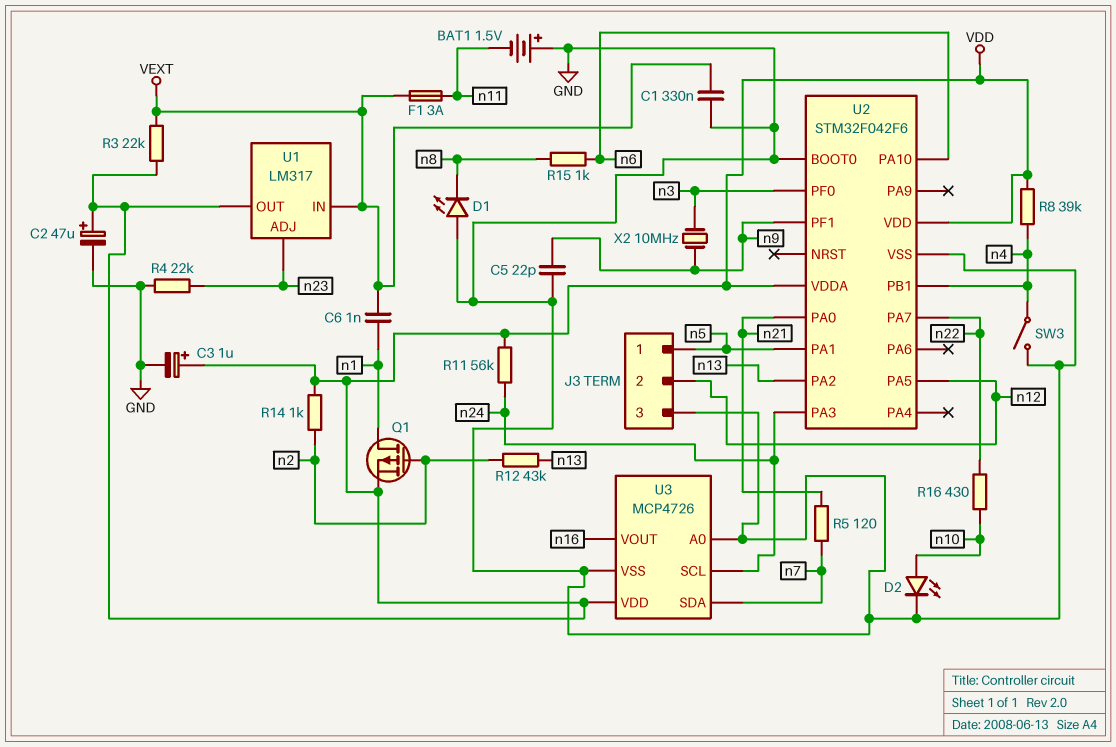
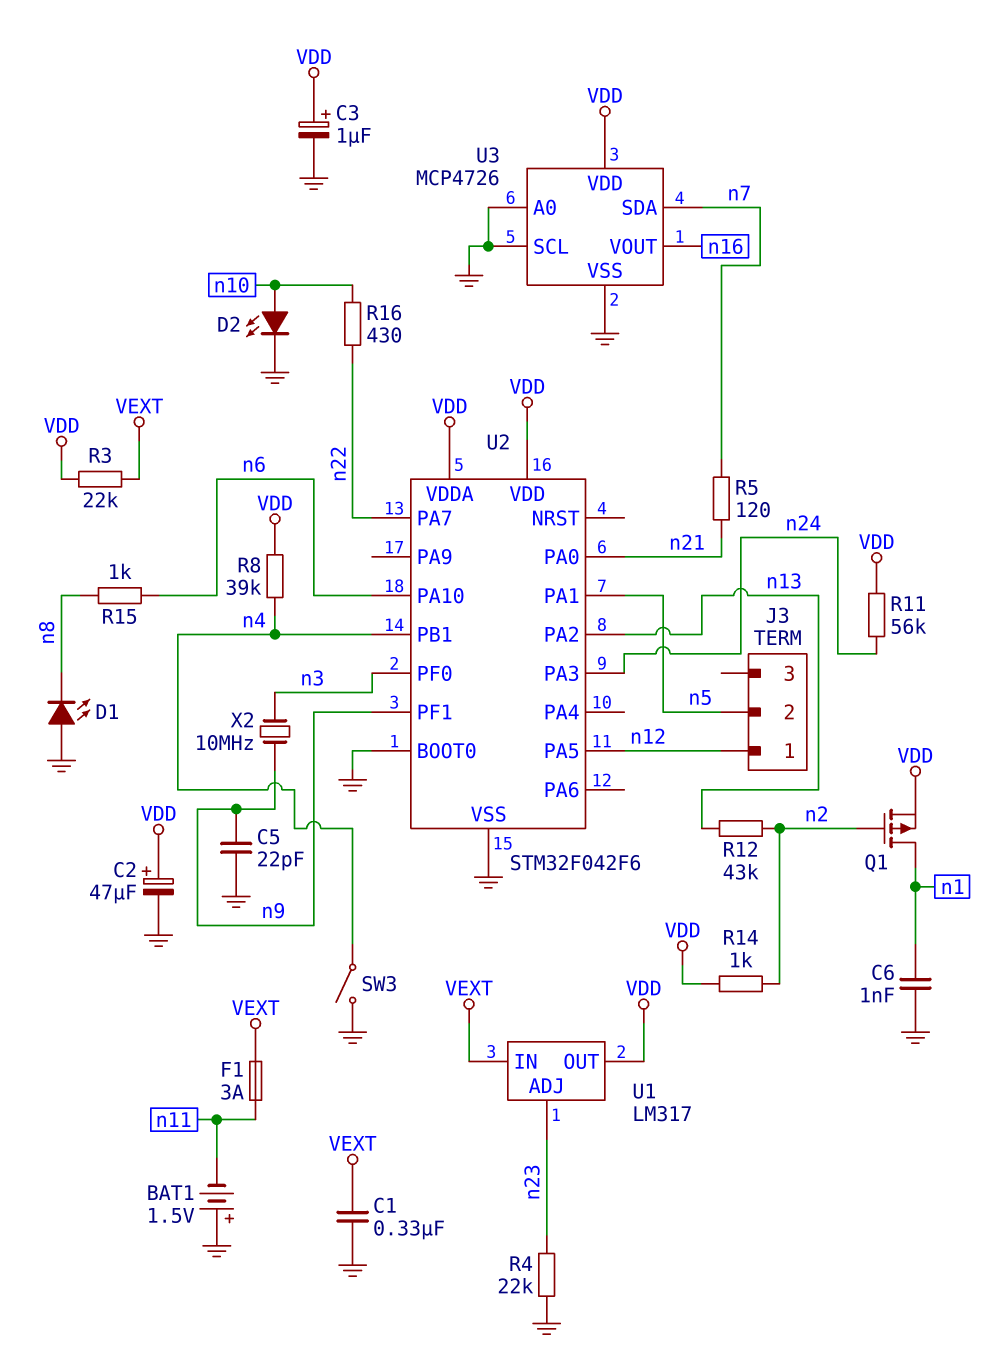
C6: 1nF (VEXT, n1) -> 1nF (GND, n1)
J3 pin 1: n5 -> n12
J3 pin 2: n12 -> n5
J3 pin 3: GND -> none
U3 pin SCL: n24 -> GND

